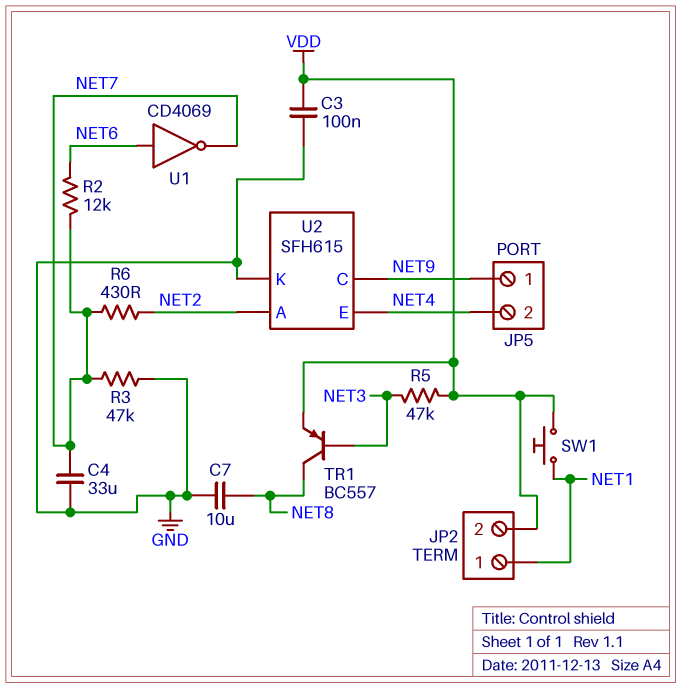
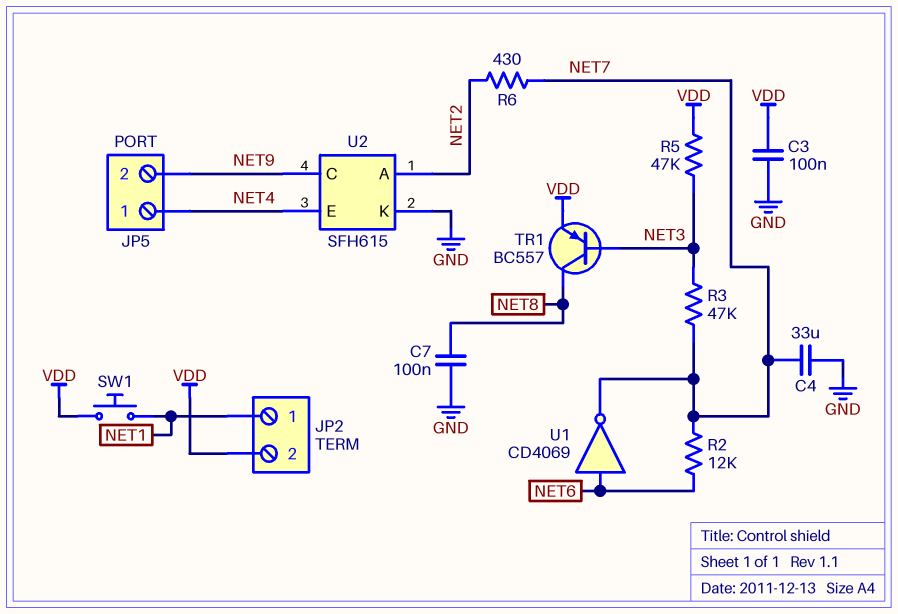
C7: 10uF (GND, NET8) -> 100nF (GND, NET8)
JP5 pin 1: NET9 -> NET4
JP5 pin 2: NET4 -> NET9
R3: 47k (GND, NET7) -> 47k (NET3, NET7)

